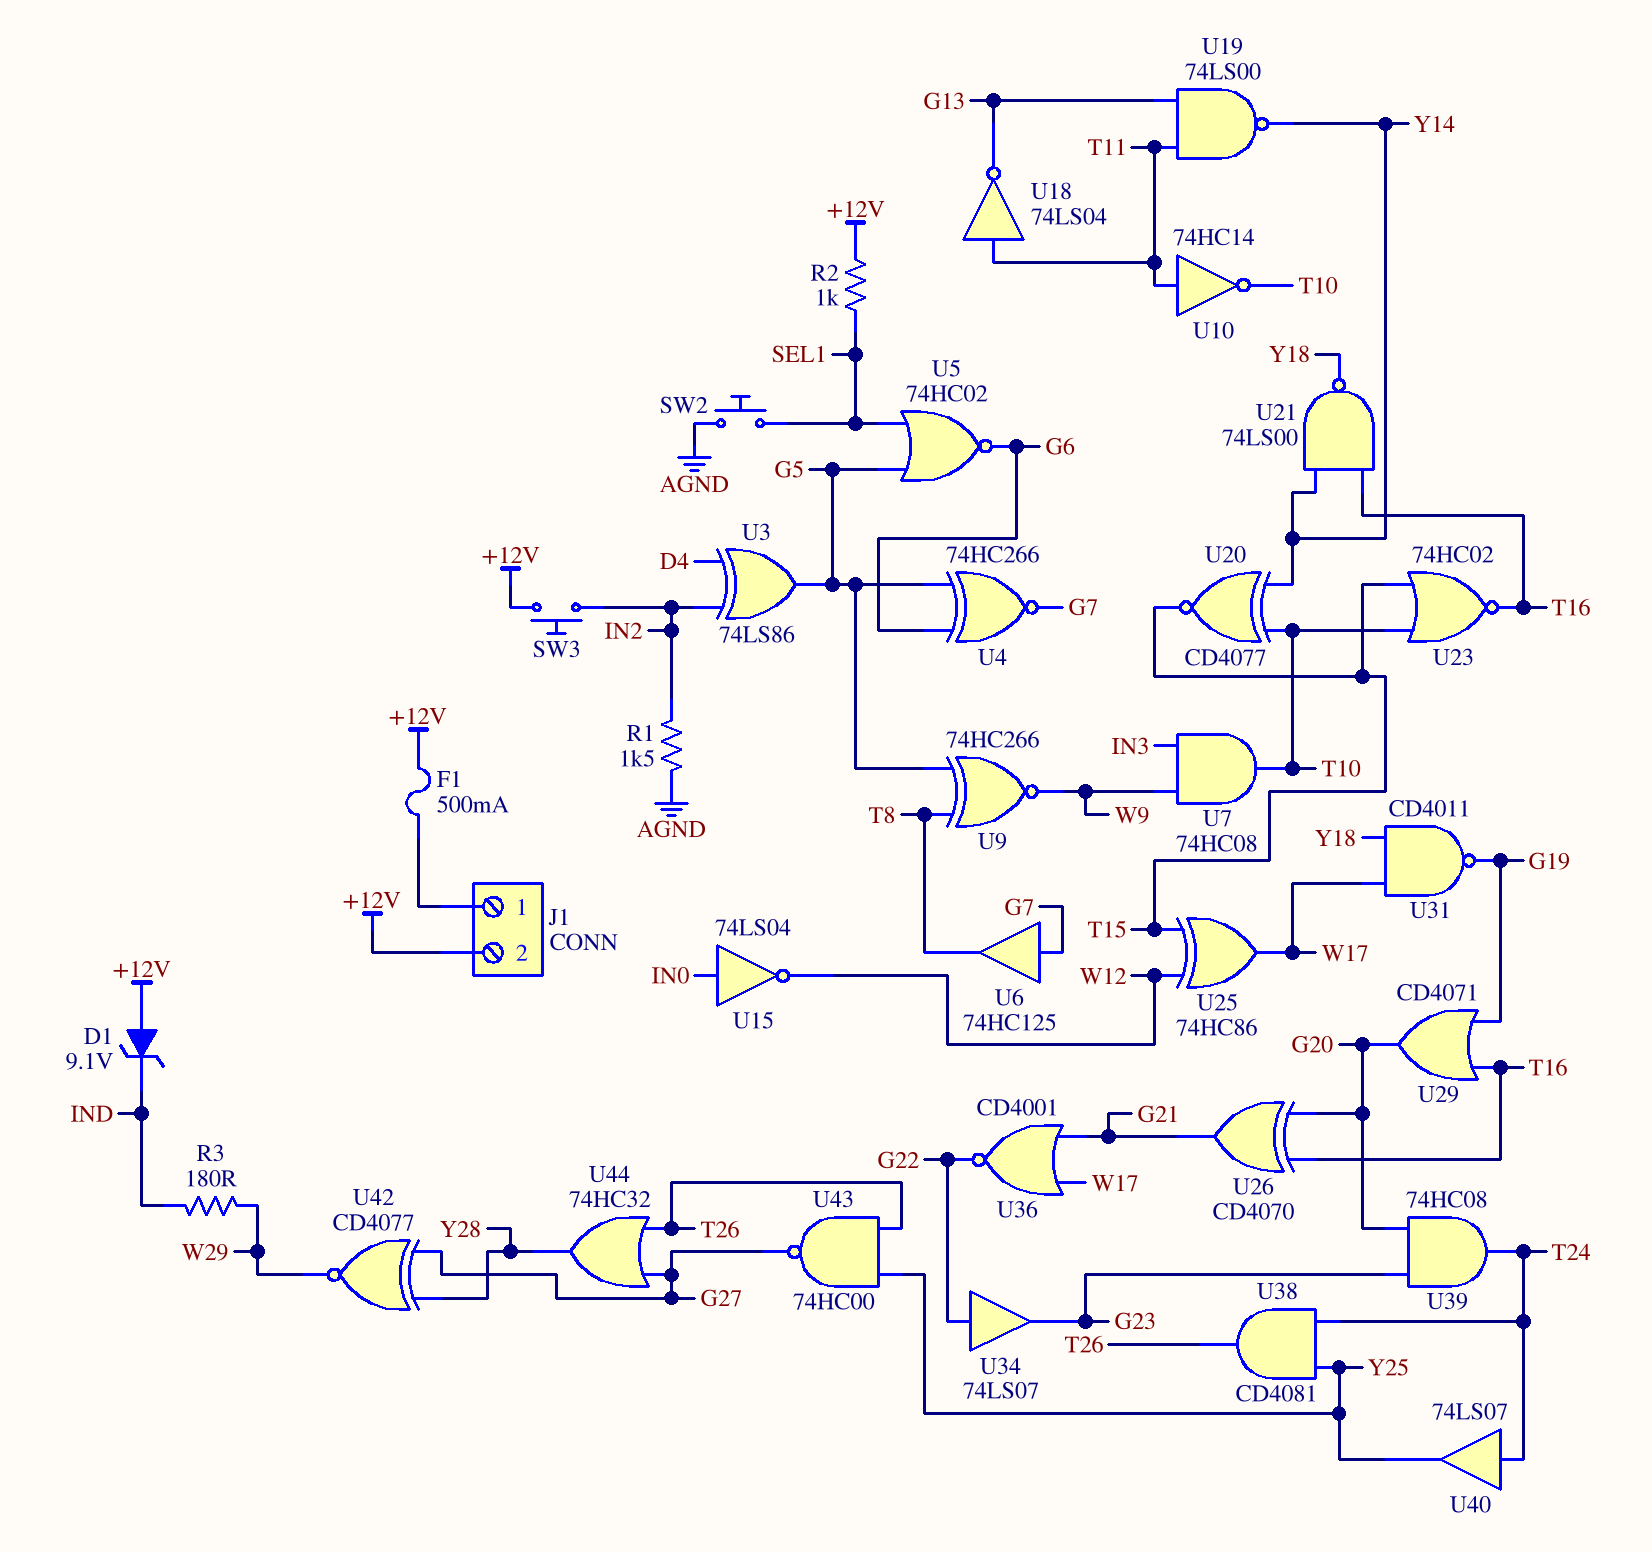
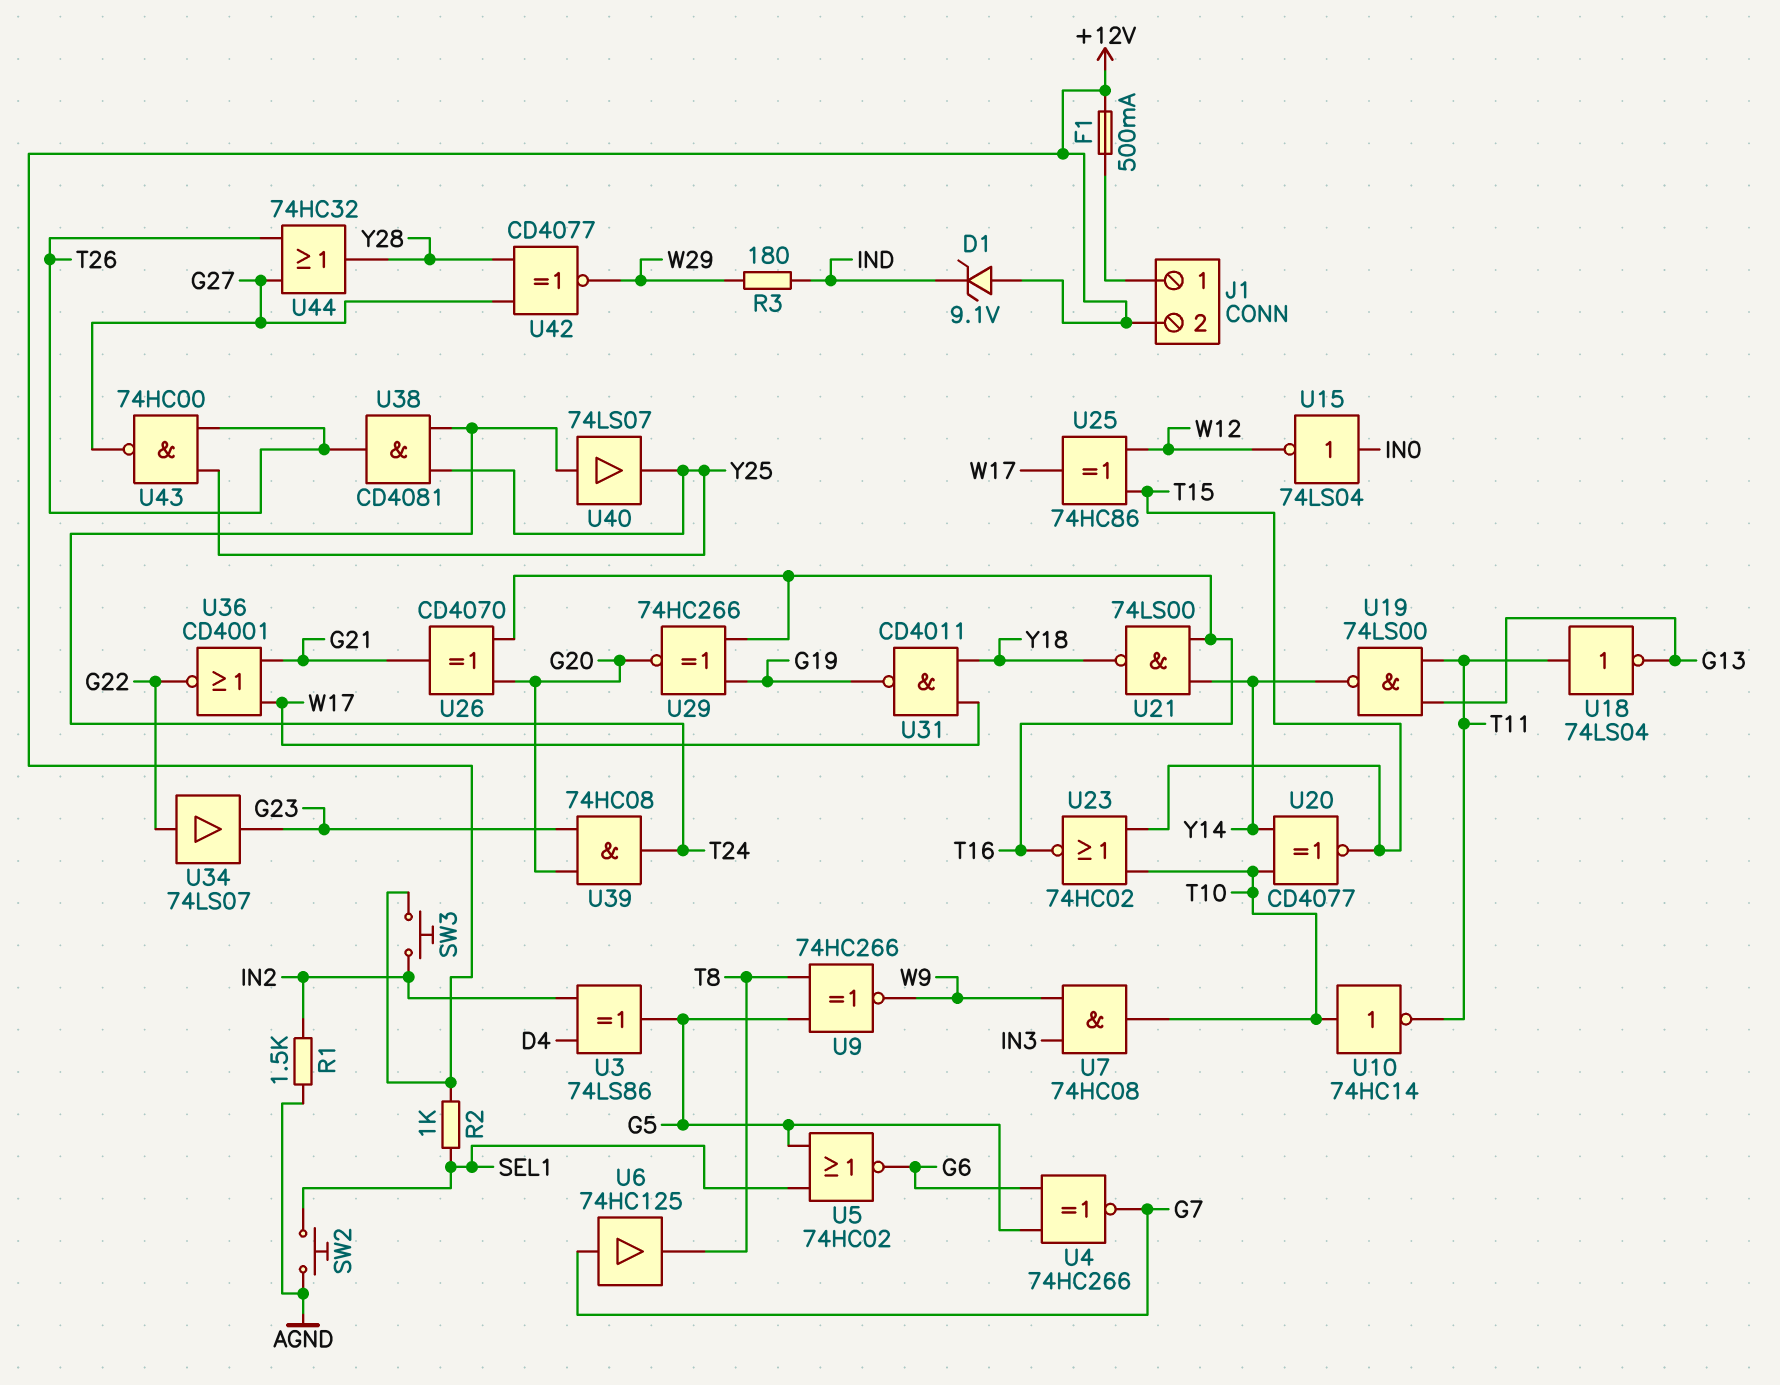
U10: NOT 74HC14 (in T11, out T10) -> NOT 74HC14 (in T10, out T11)
U29: OR CD4071 (in G19, in T16, out G20) -> XNOR 74HC266 (in G19, in T16, out G20)

